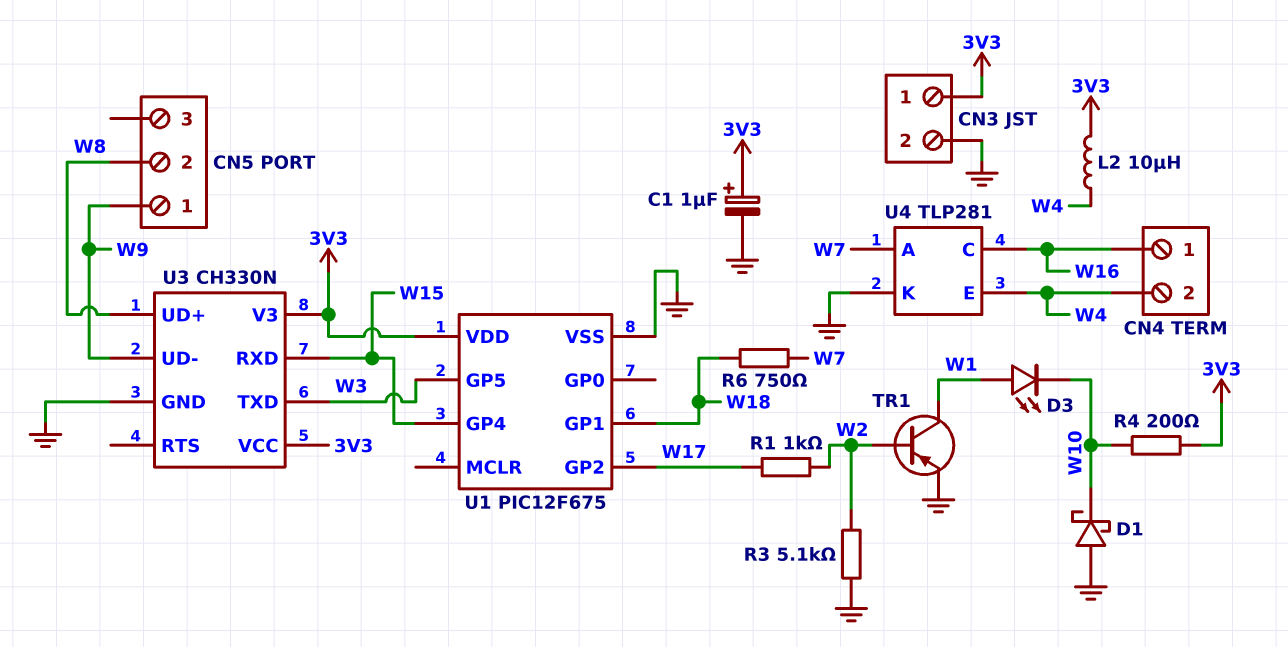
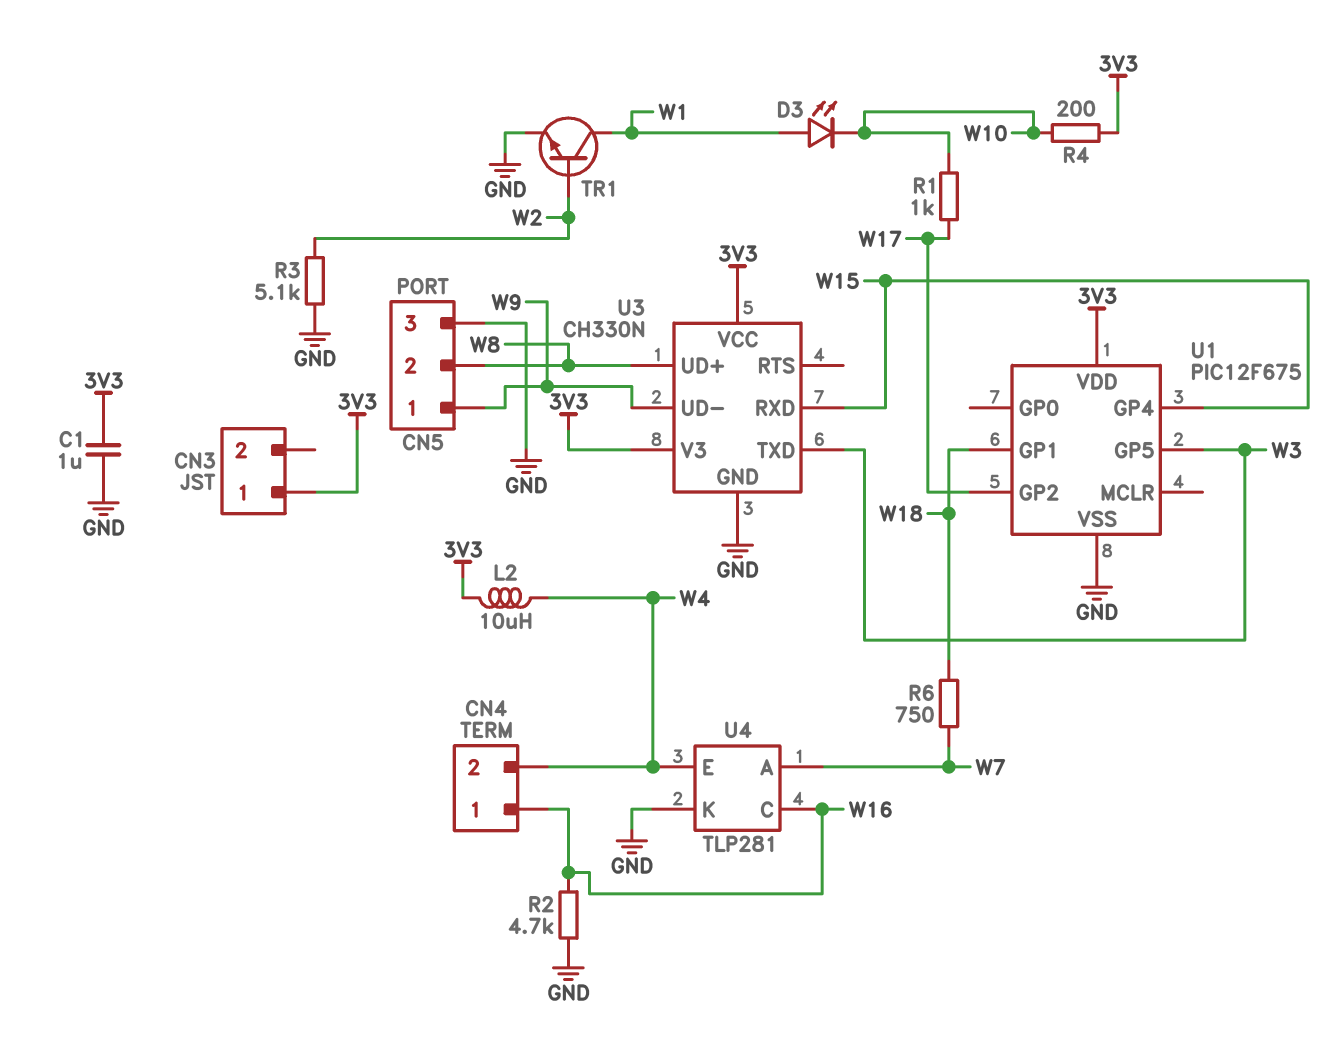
C1: 1uF (plus 3V3, minus GND) -> 1uF (3V3, GND)
CN3 pin 2: GND -> none
CN5 pin 3: none -> GND
D1: schottky (A GND, K W10) -> none
R1: 1k (W2, W17) -> 1k (W10, W17)
R2: none -> 4.7k (GND, W16)
TR1: PNP (B W2, C W1, E GND) -> NPN (B W2, C W1, E GND)

